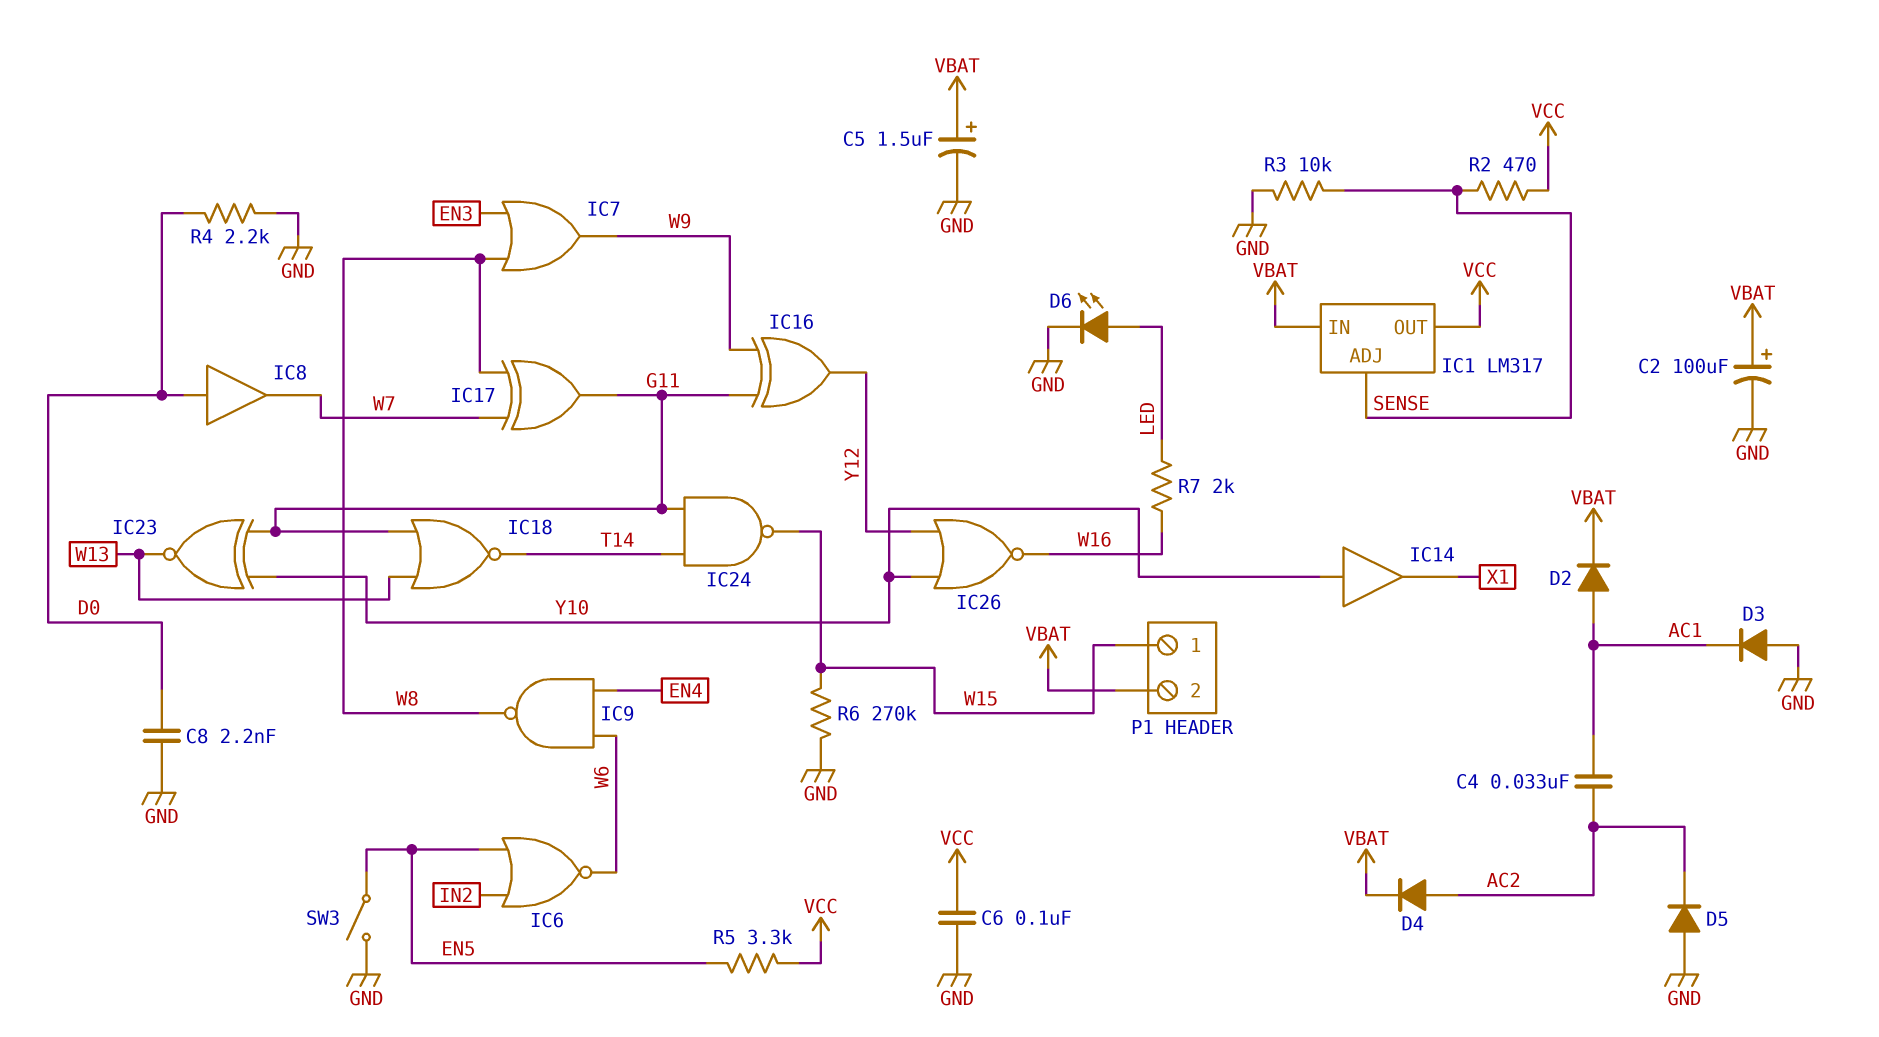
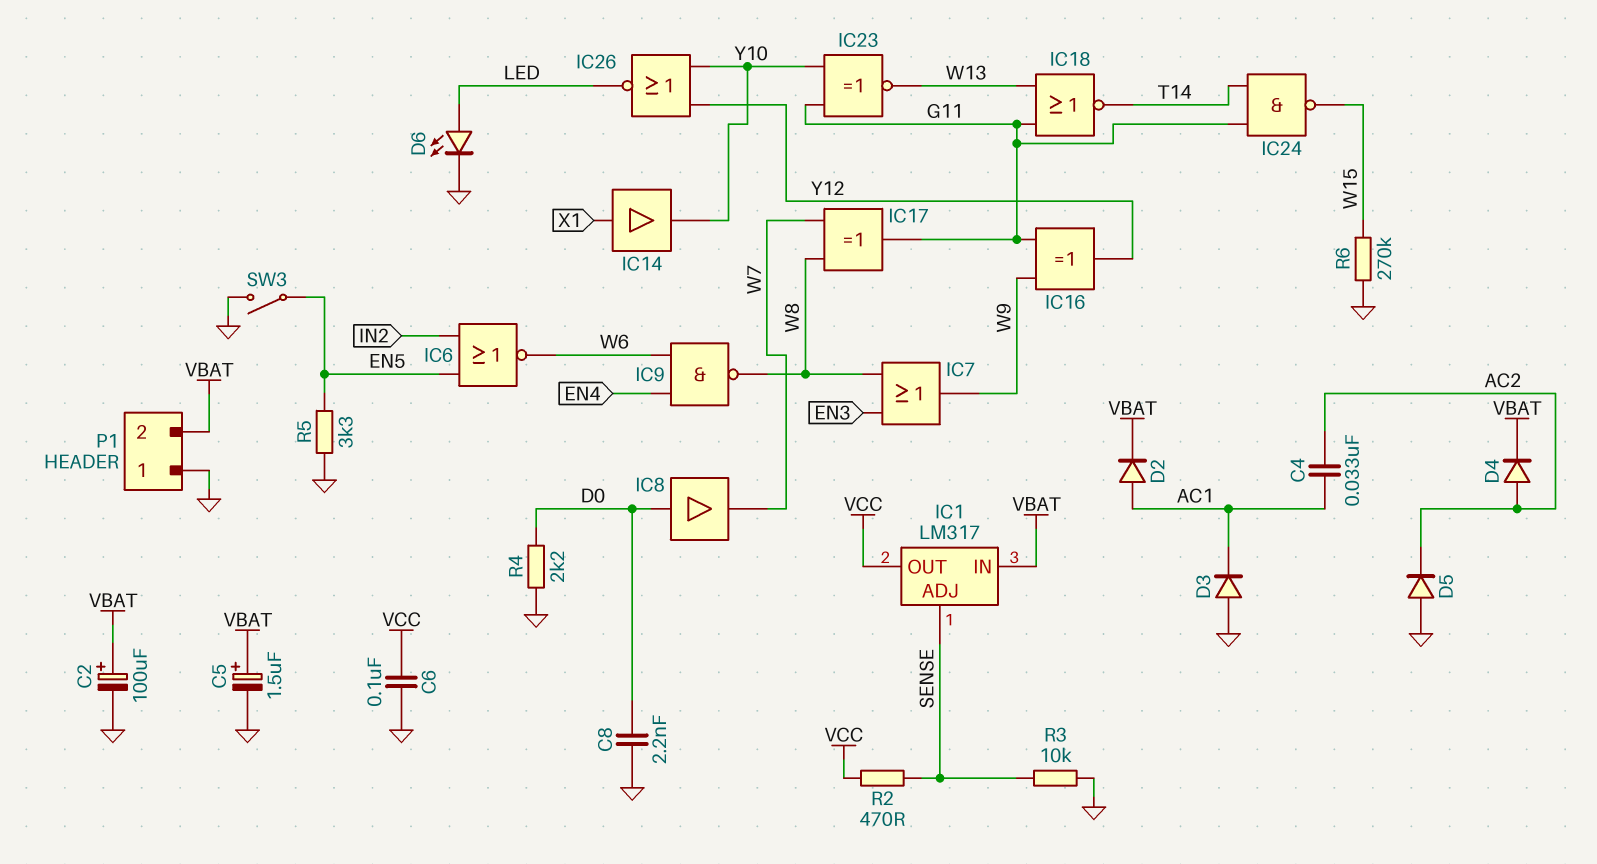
IC14: buffer (in Y10, out X1) -> buffer (in X1, out Y10)
IC26: NOR (in Y10, in Y12, out W16) -> NOR (in Y10, in Y12, out LED)
P1 pin 1: W15 -> GND
R5: 3.3k (EN5, VCC) -> 3.3k (EN5, GND)
R7: 2k (LED, W16) -> none

